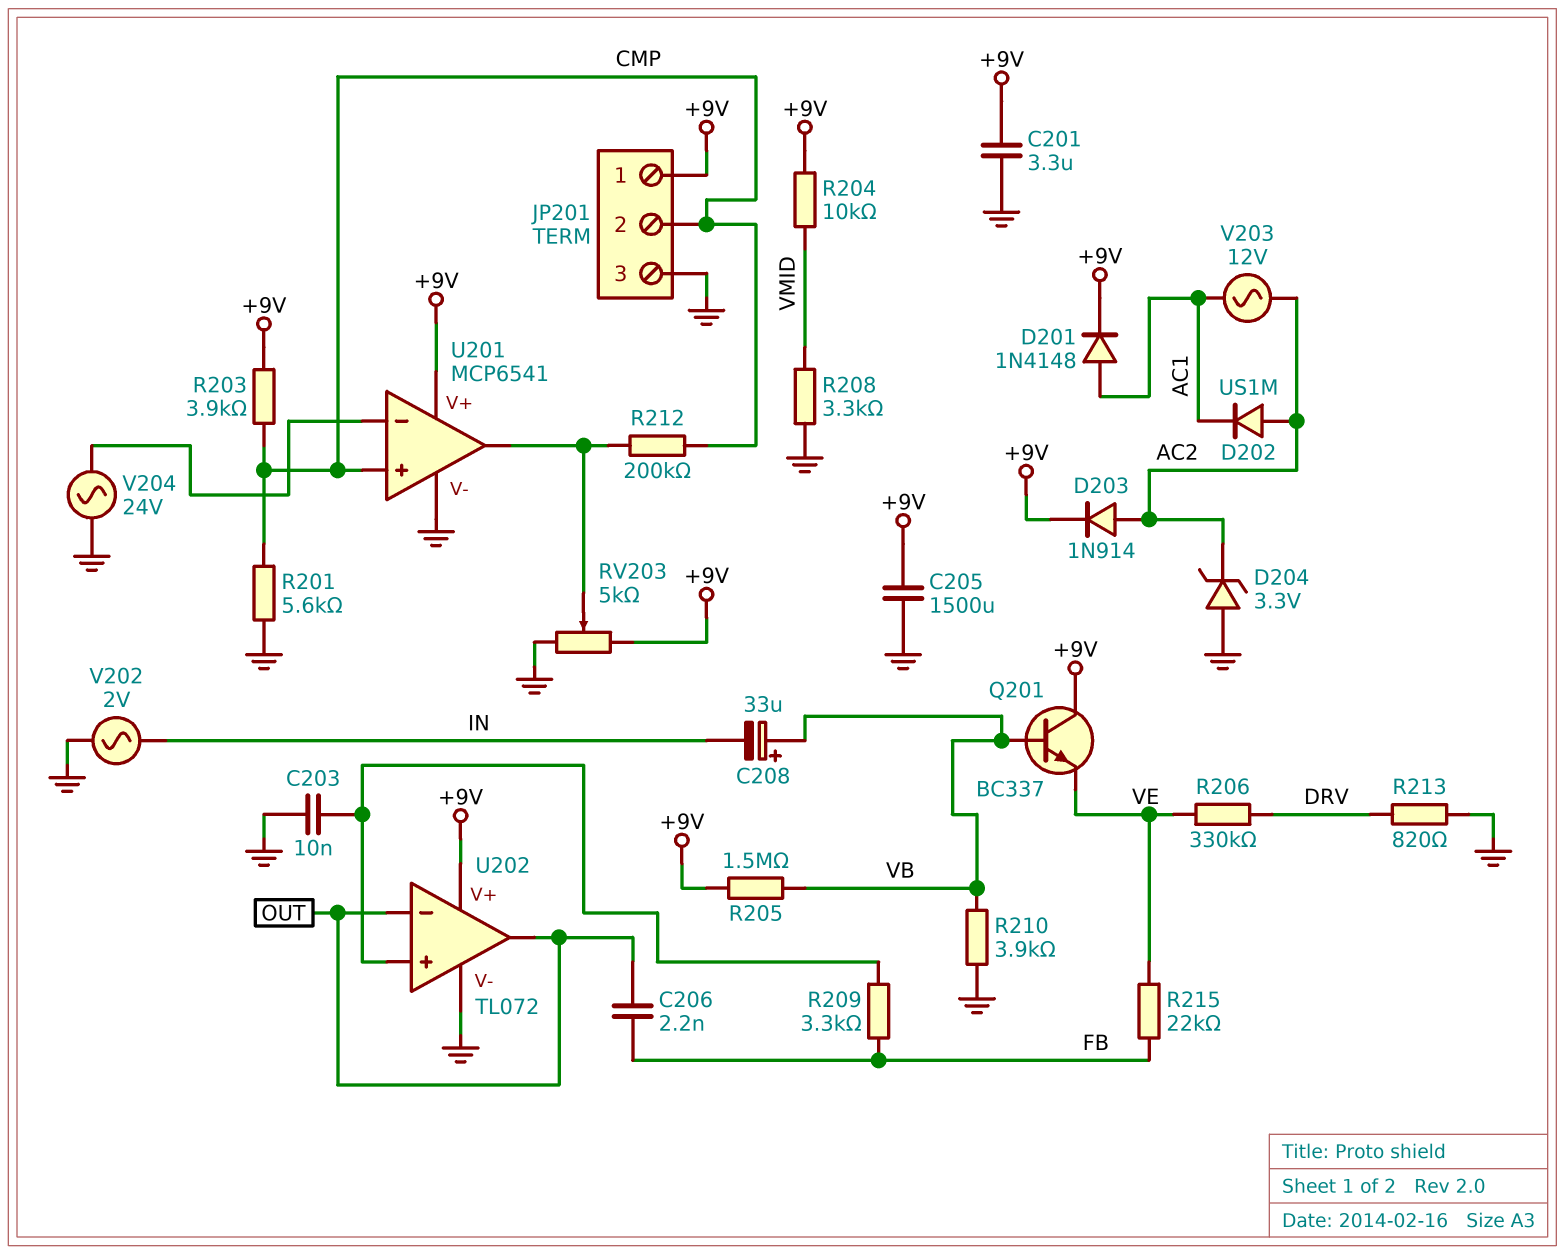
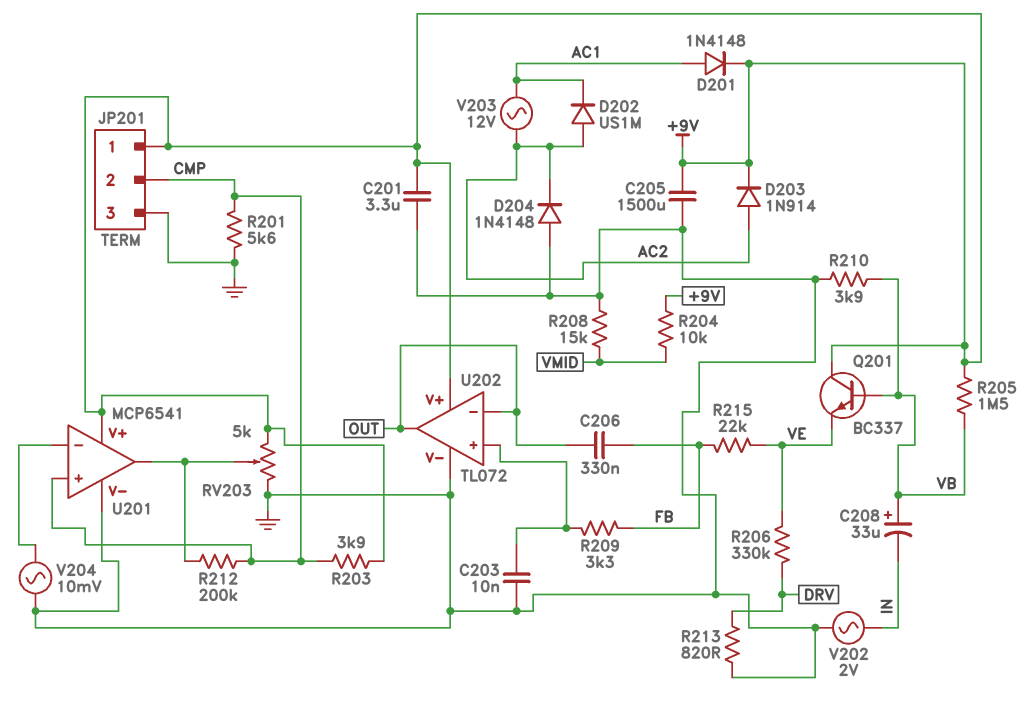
C206: 2.2nF (FB, OUT) -> 330nF (FB, OUT)
D204: zener 3.3V (A GND, K AC2) -> diode 1N4148 (A GND, K AC2)
R208: 3.3k (GND, VMID) -> 15k (GND, VMID)
V204: AC 24V (GND, U201/in-) -> AC 10mV (GND, U201/in-)

